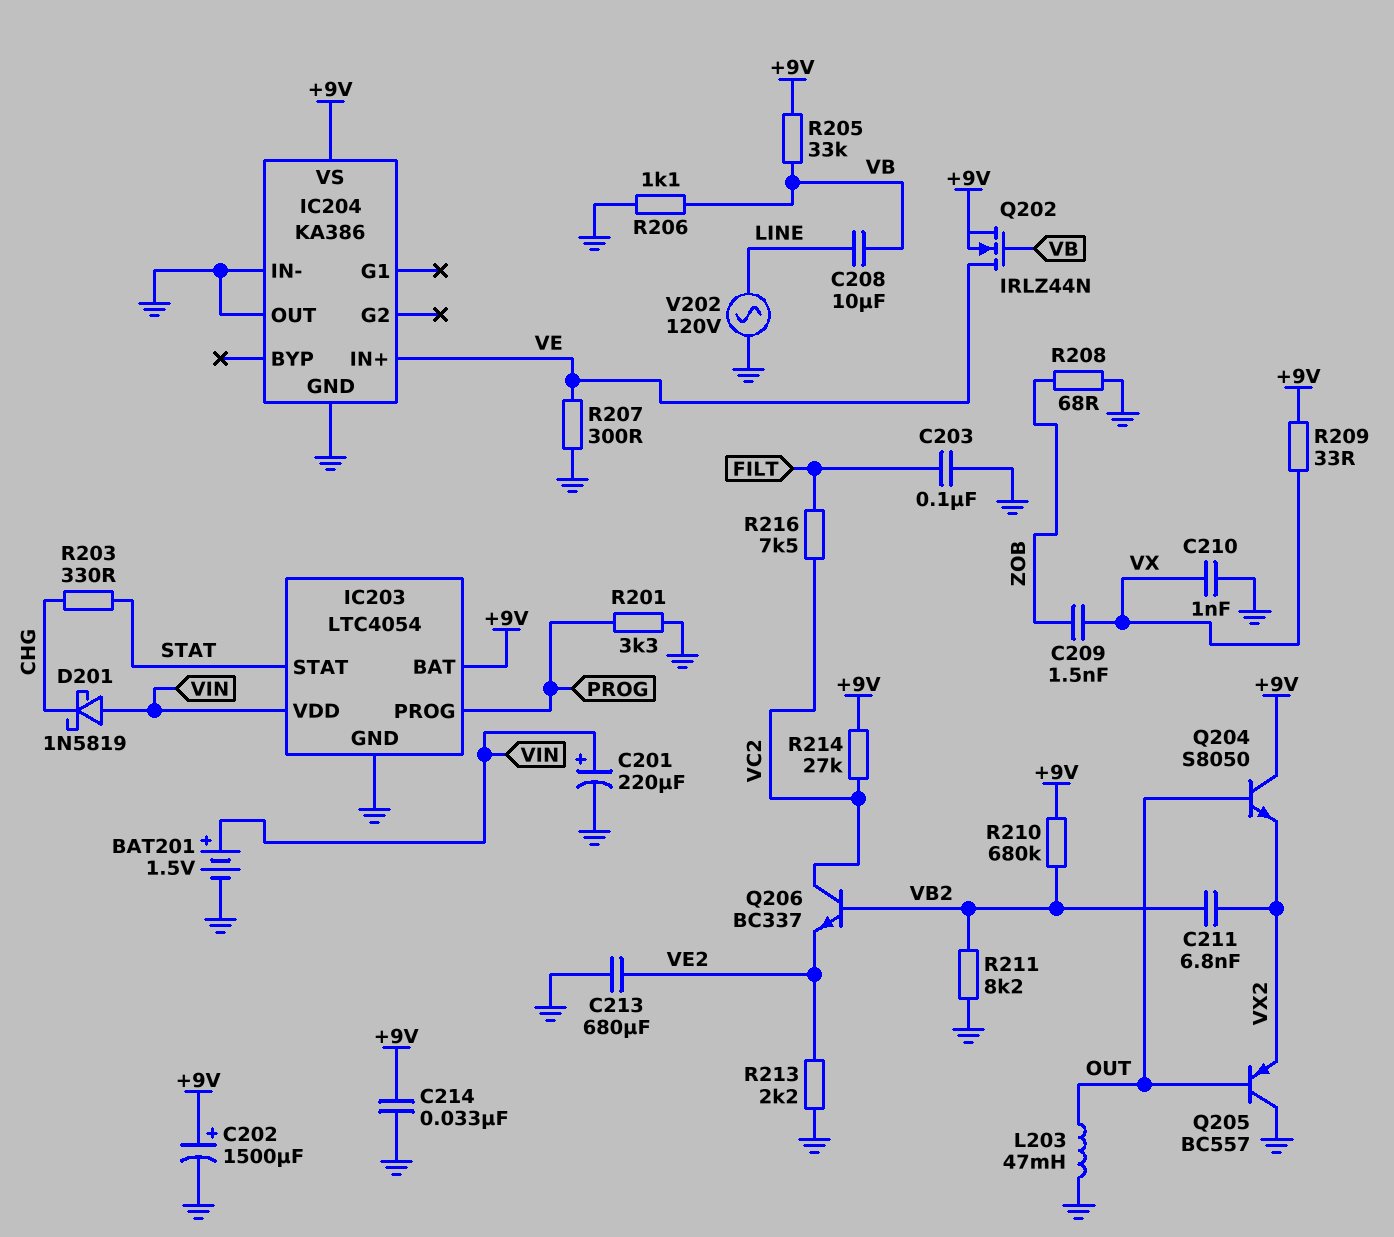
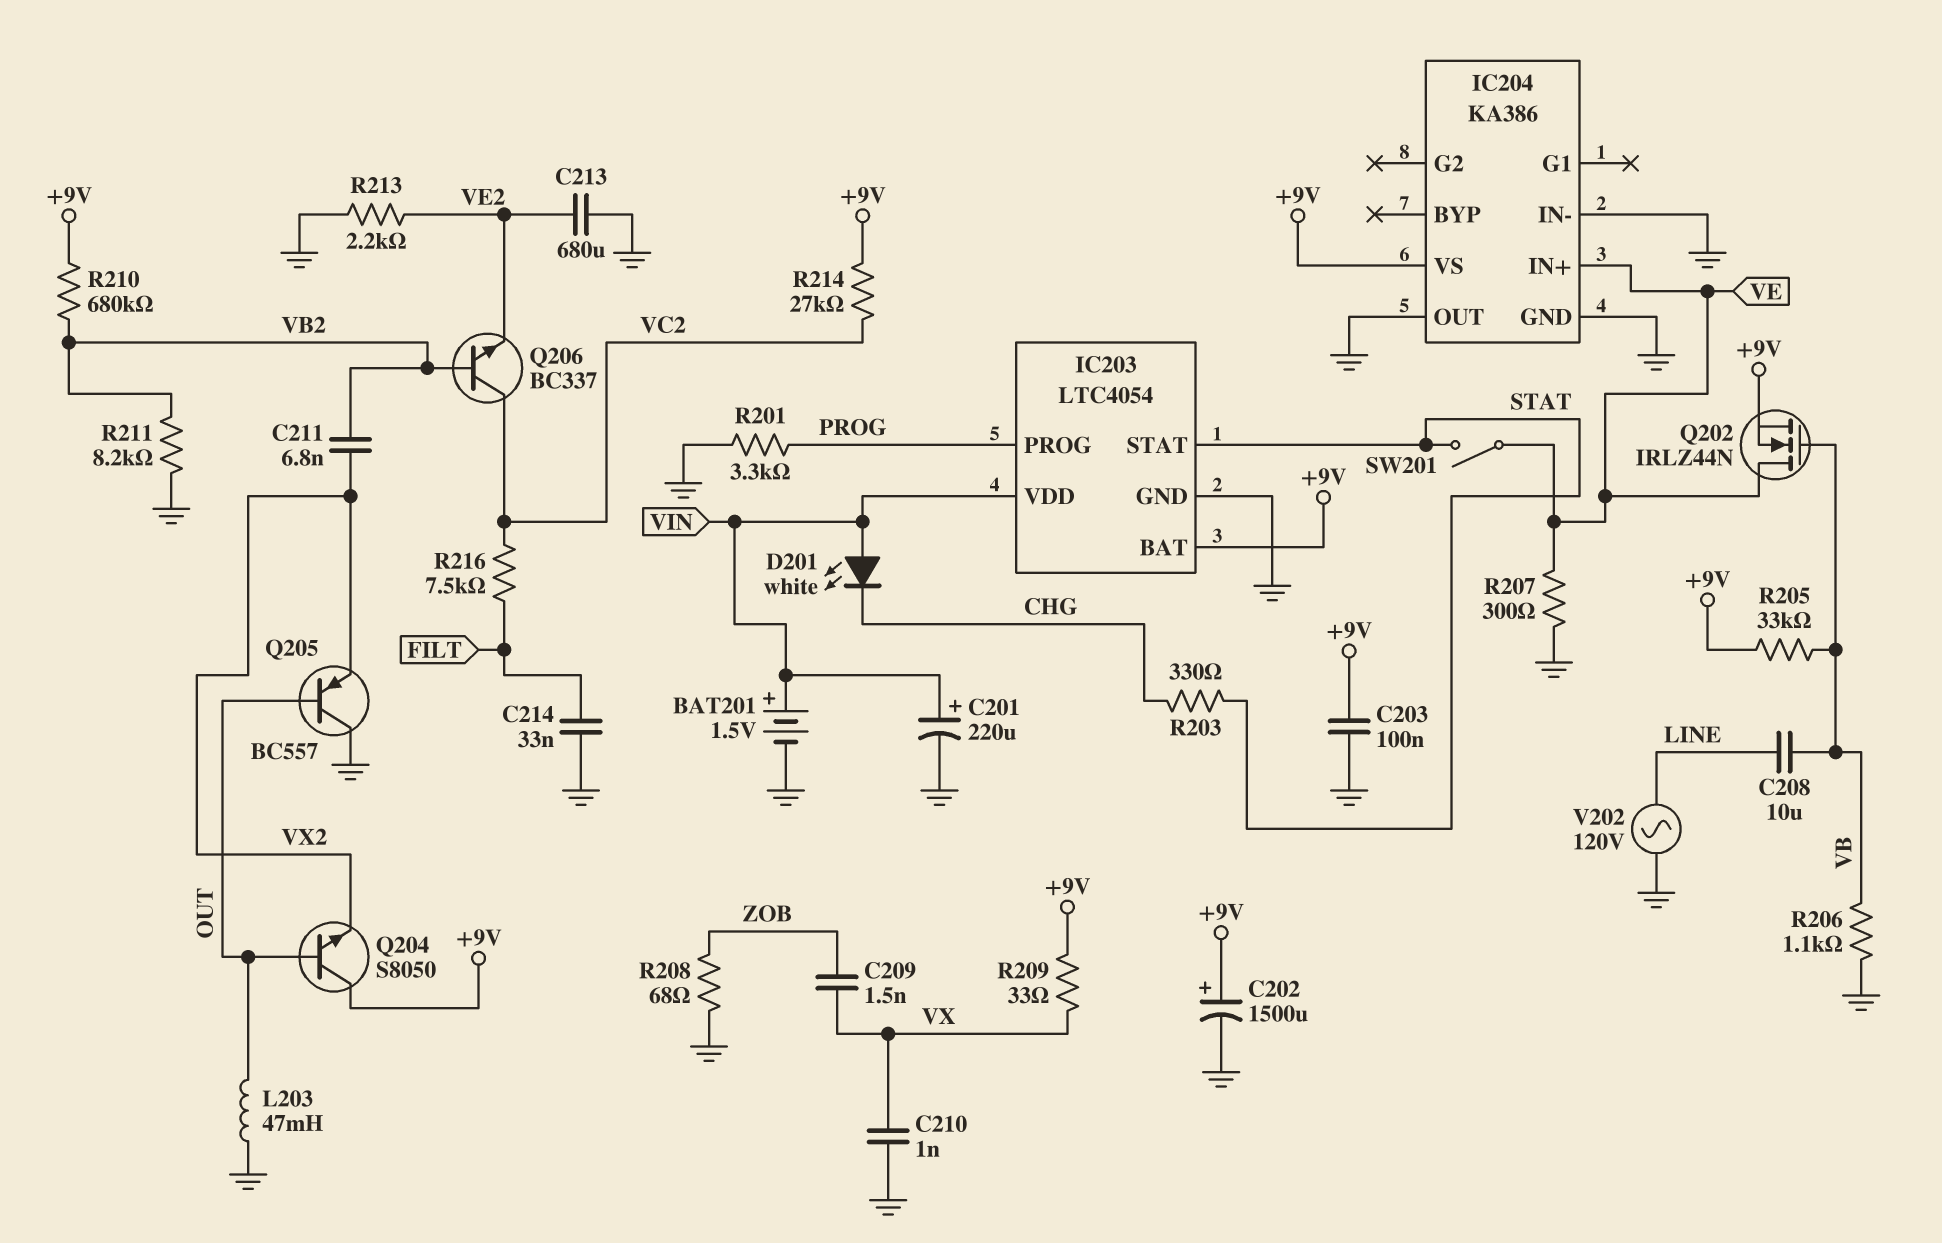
C203: 100nF (FILT, GND) -> 100nF (+9V, GND)
C214: 33nF (+9V, GND) -> 33nF (FILT, GND)
D201: schottky 1N5819 (A VIN, K CHG) -> LED white (A VIN, K CHG)
SW201: none -> switch (STAT, VE)

